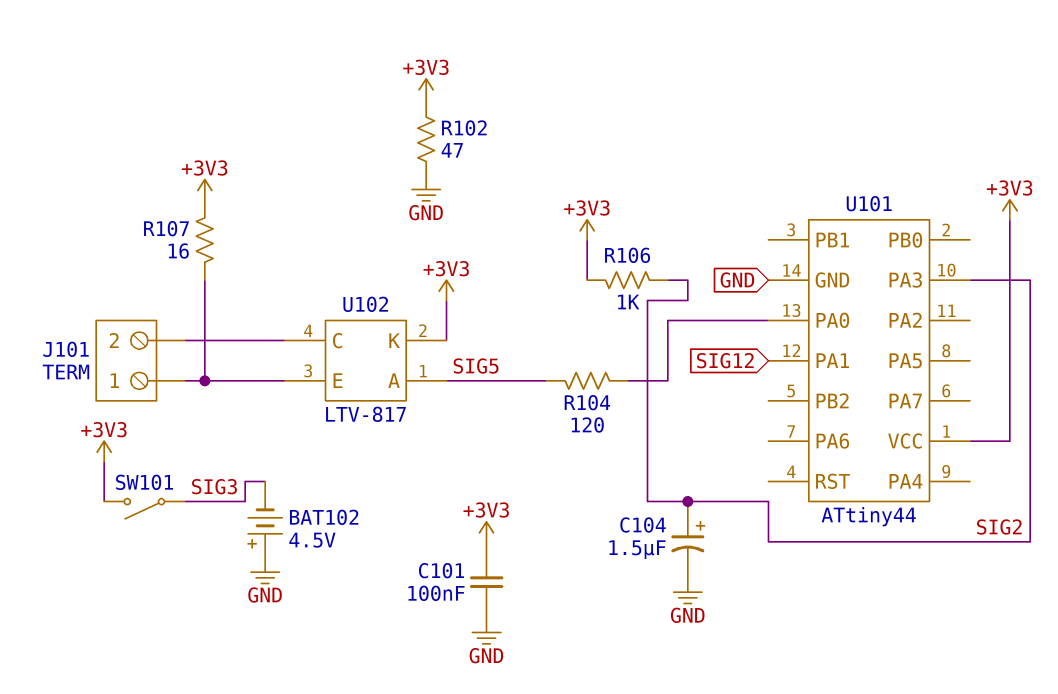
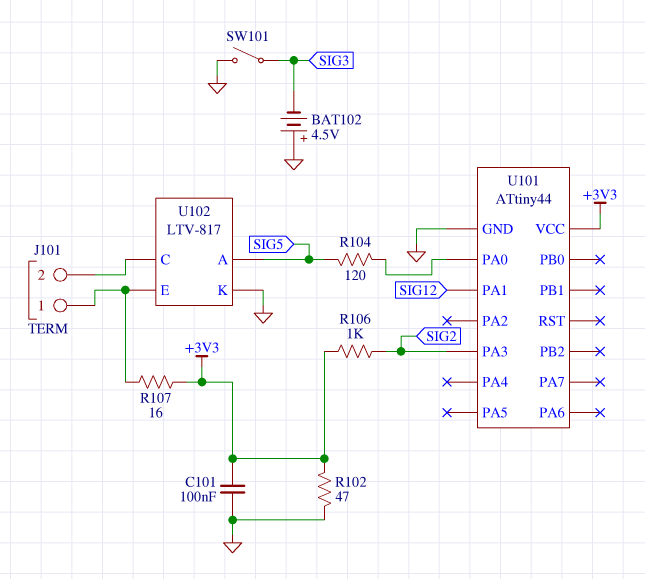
C104: 1.5uF (plus SIG2, minus GND) -> none
SW101: switch (+3V3, SIG3) -> switch (GND, SIG3)
U102 pin K: +3V3 -> GND

